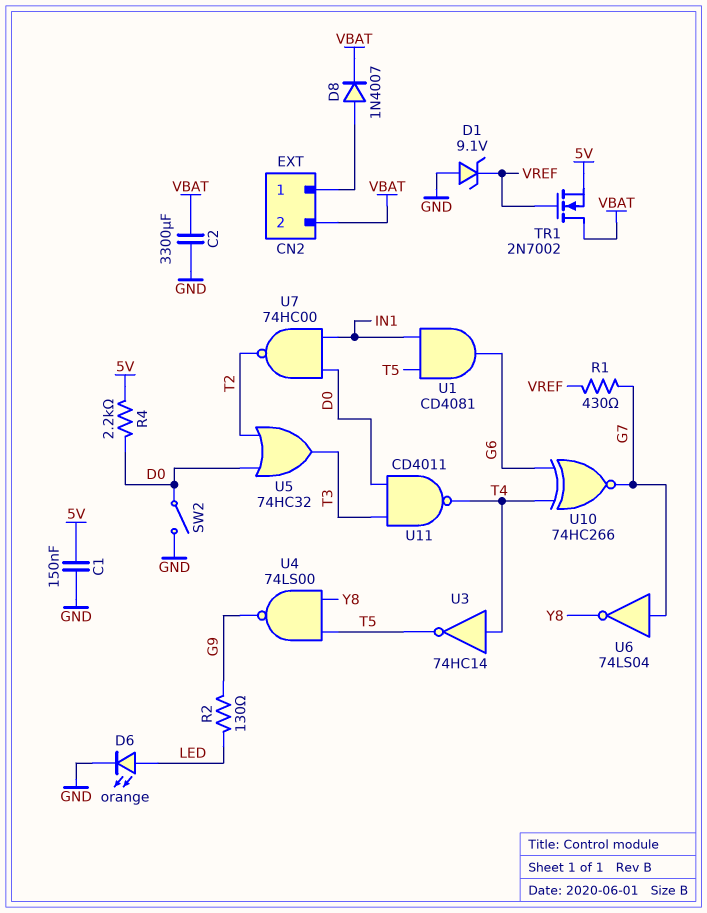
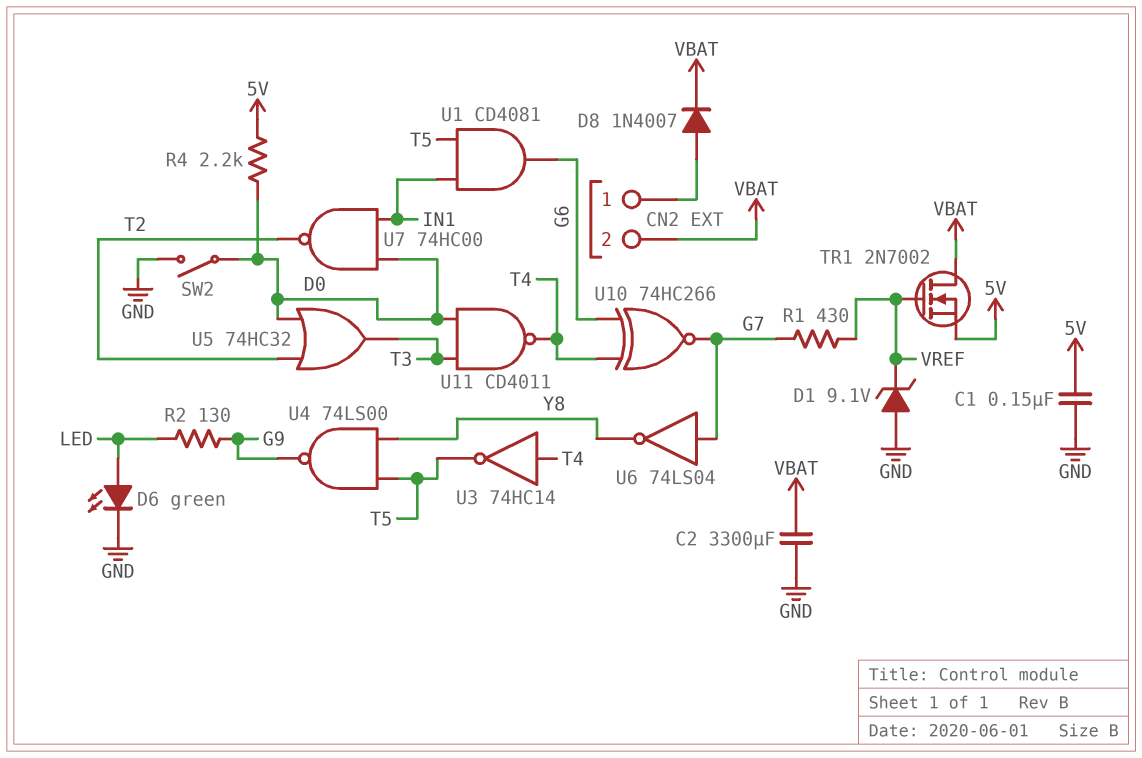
D6: LED orange (A LED, K GND) -> LED green (A LED, K GND)

